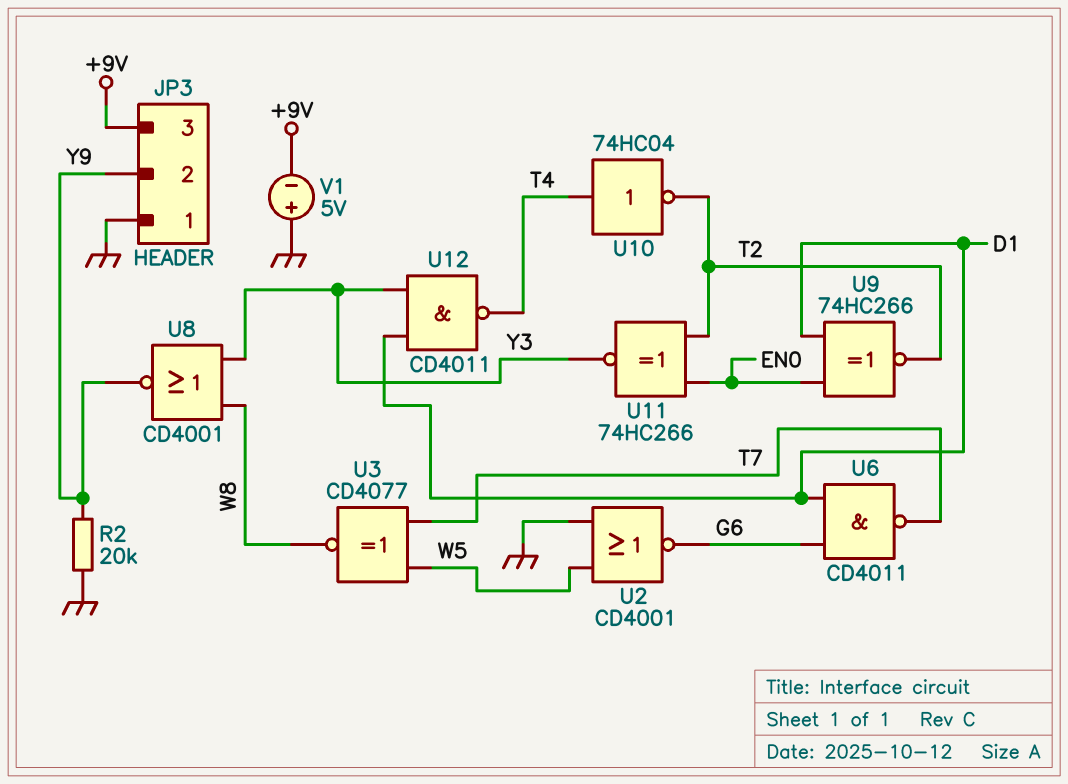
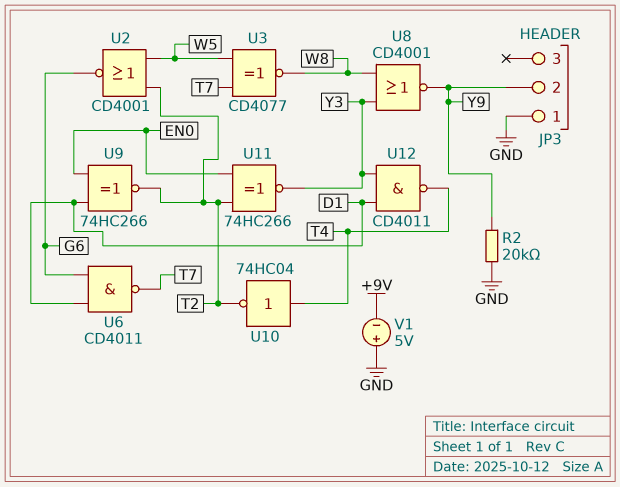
JP3 pin 3: +9V -> none
U2: NOR CD4001 (in GND, in W5, out G6) -> NOR CD4001 (in T2, in W5, out G6)

